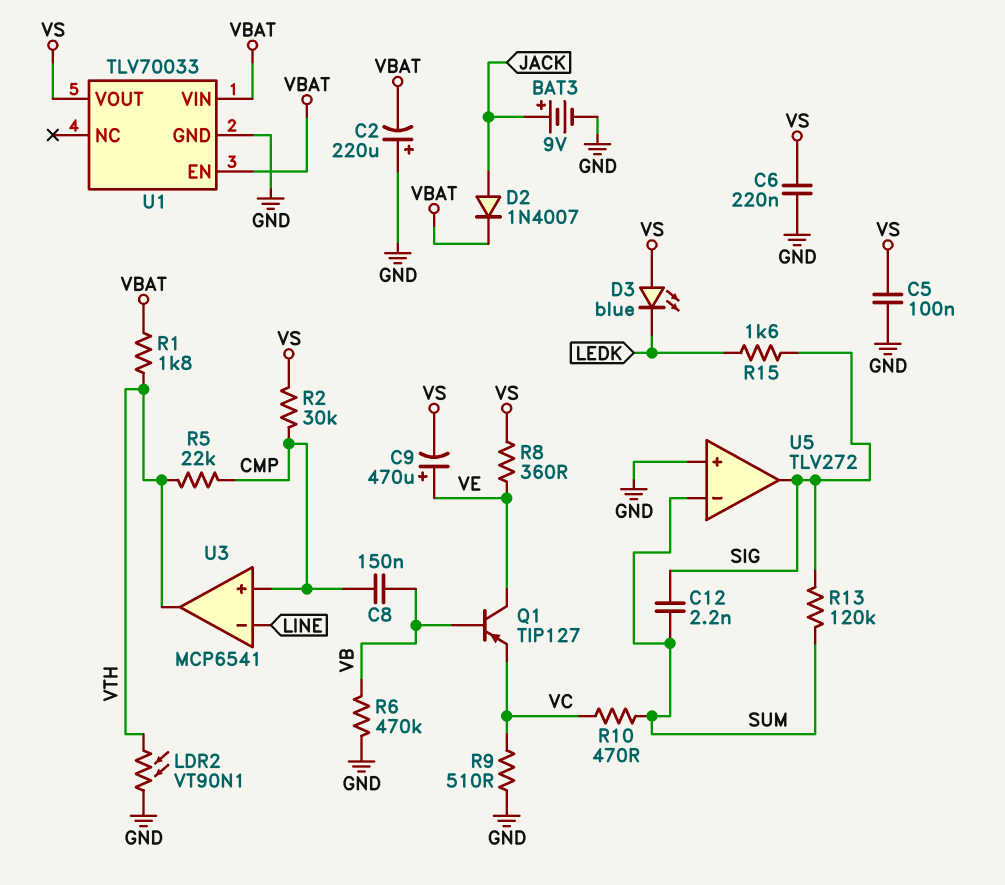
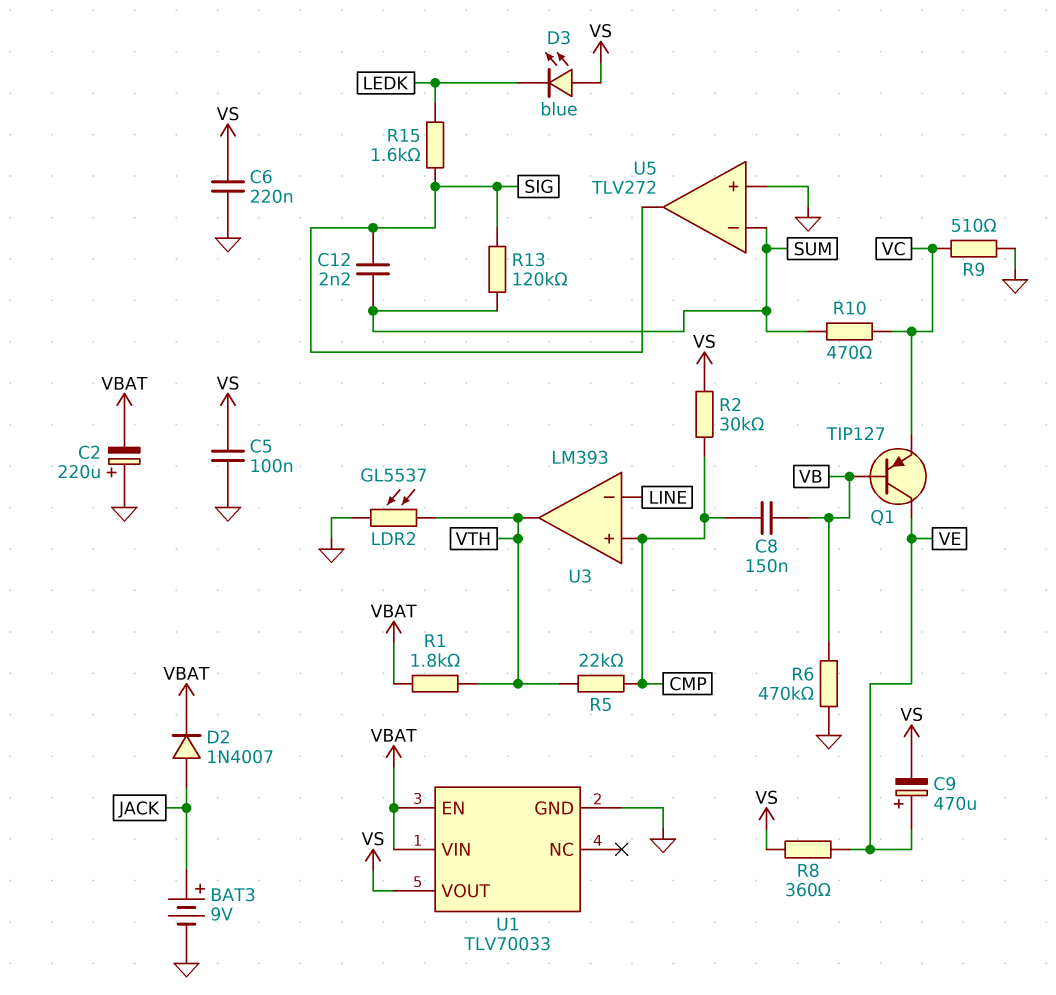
LDR2: VT90N1 (GND, VTH) -> GL5537 (GND, VTH)
U3: MCP6541 -> LM393

